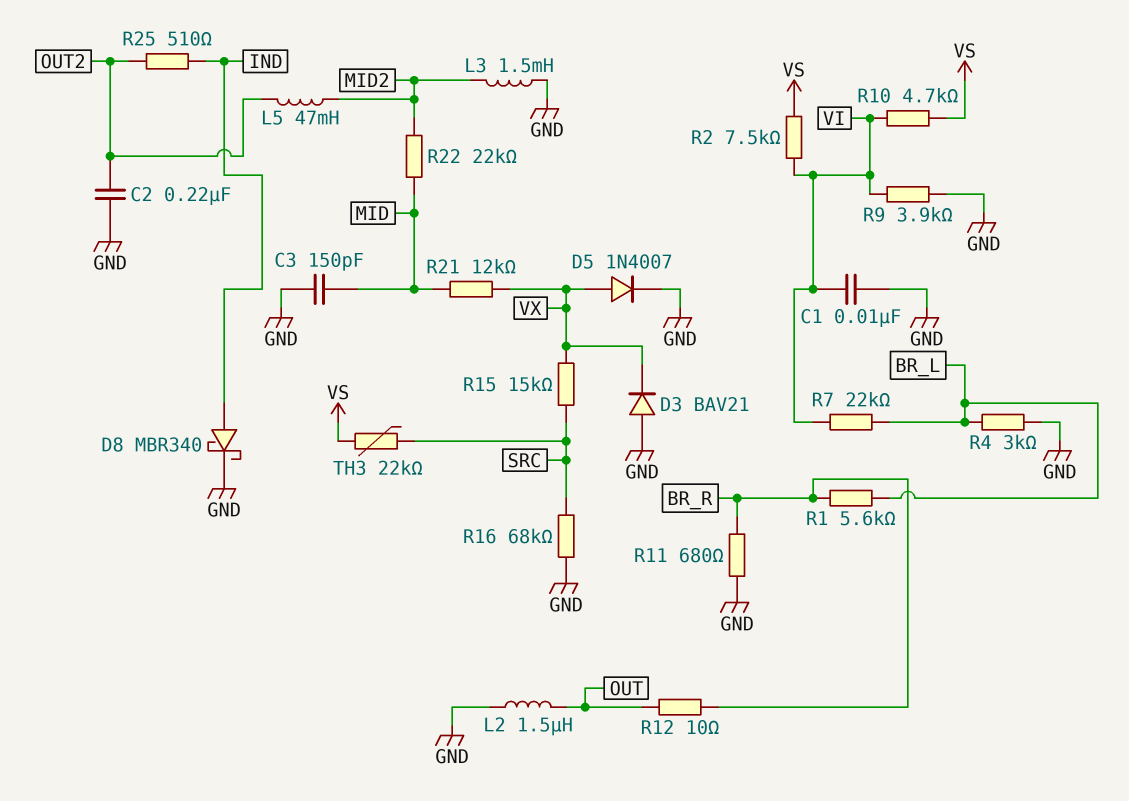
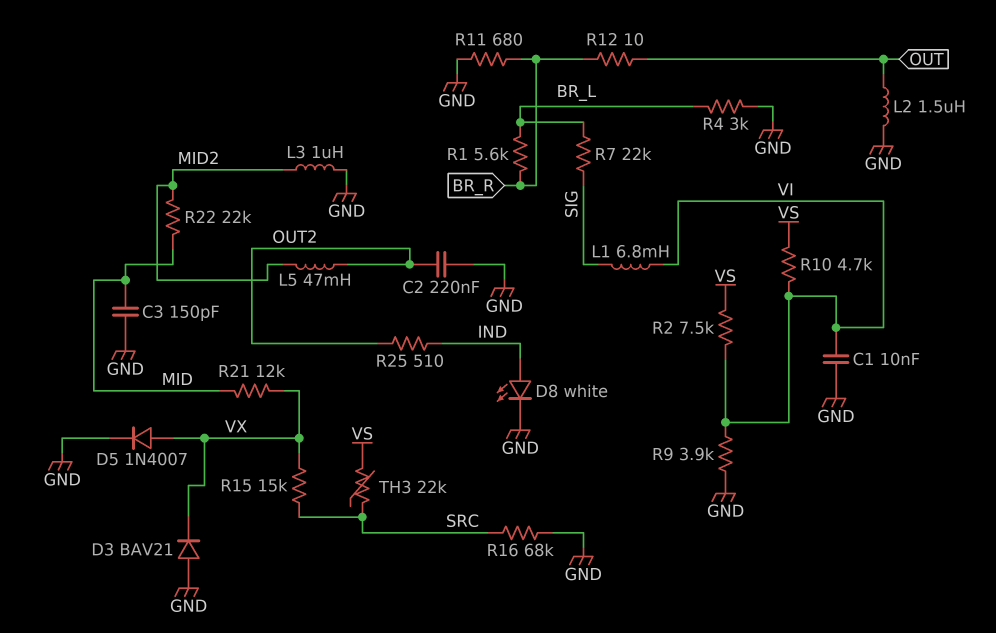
D8: schottky MBR340 (A IND, K GND) -> LED white (A IND, K GND)
L1: none -> 6.8mH (SIG, VI)
L3: 1.5mH (GND, MID2) -> 1uH (GND, MID2)
R7: 22k (BR_L, VI) -> 22k (BR_L, SIG)

